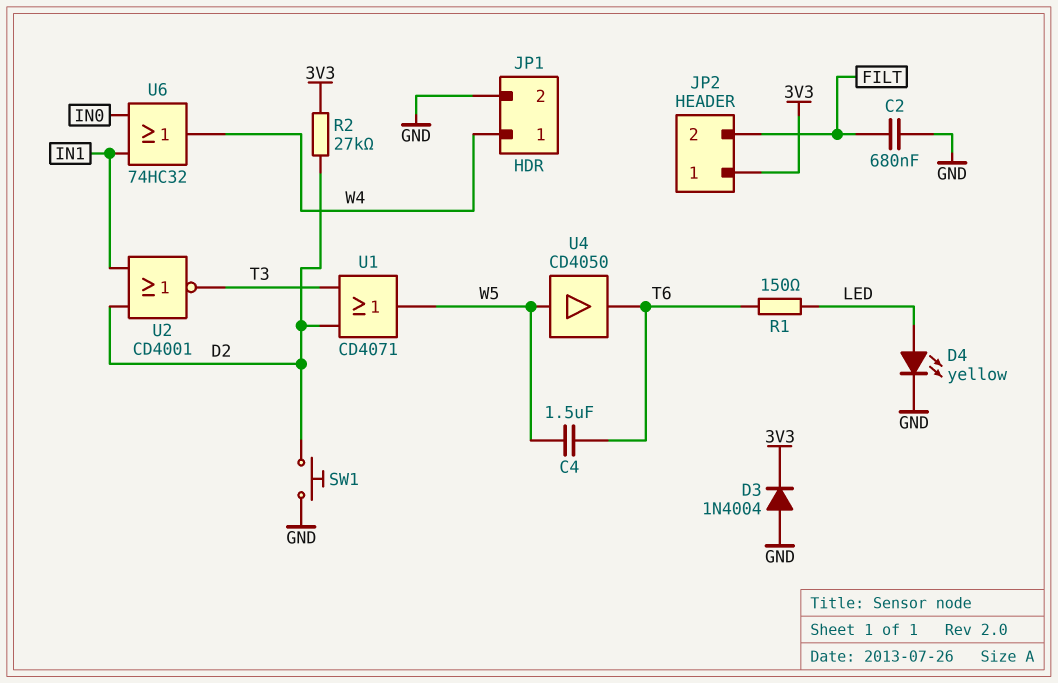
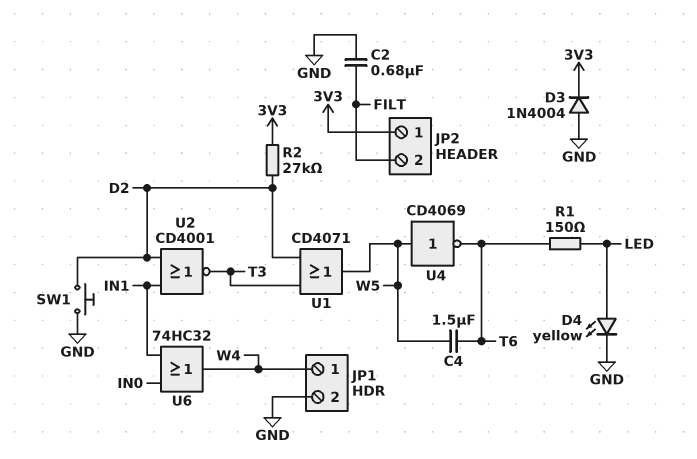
U4: buffer CD4050 (in W5, out T6) -> NOT CD4069 (in W5, out T6)

